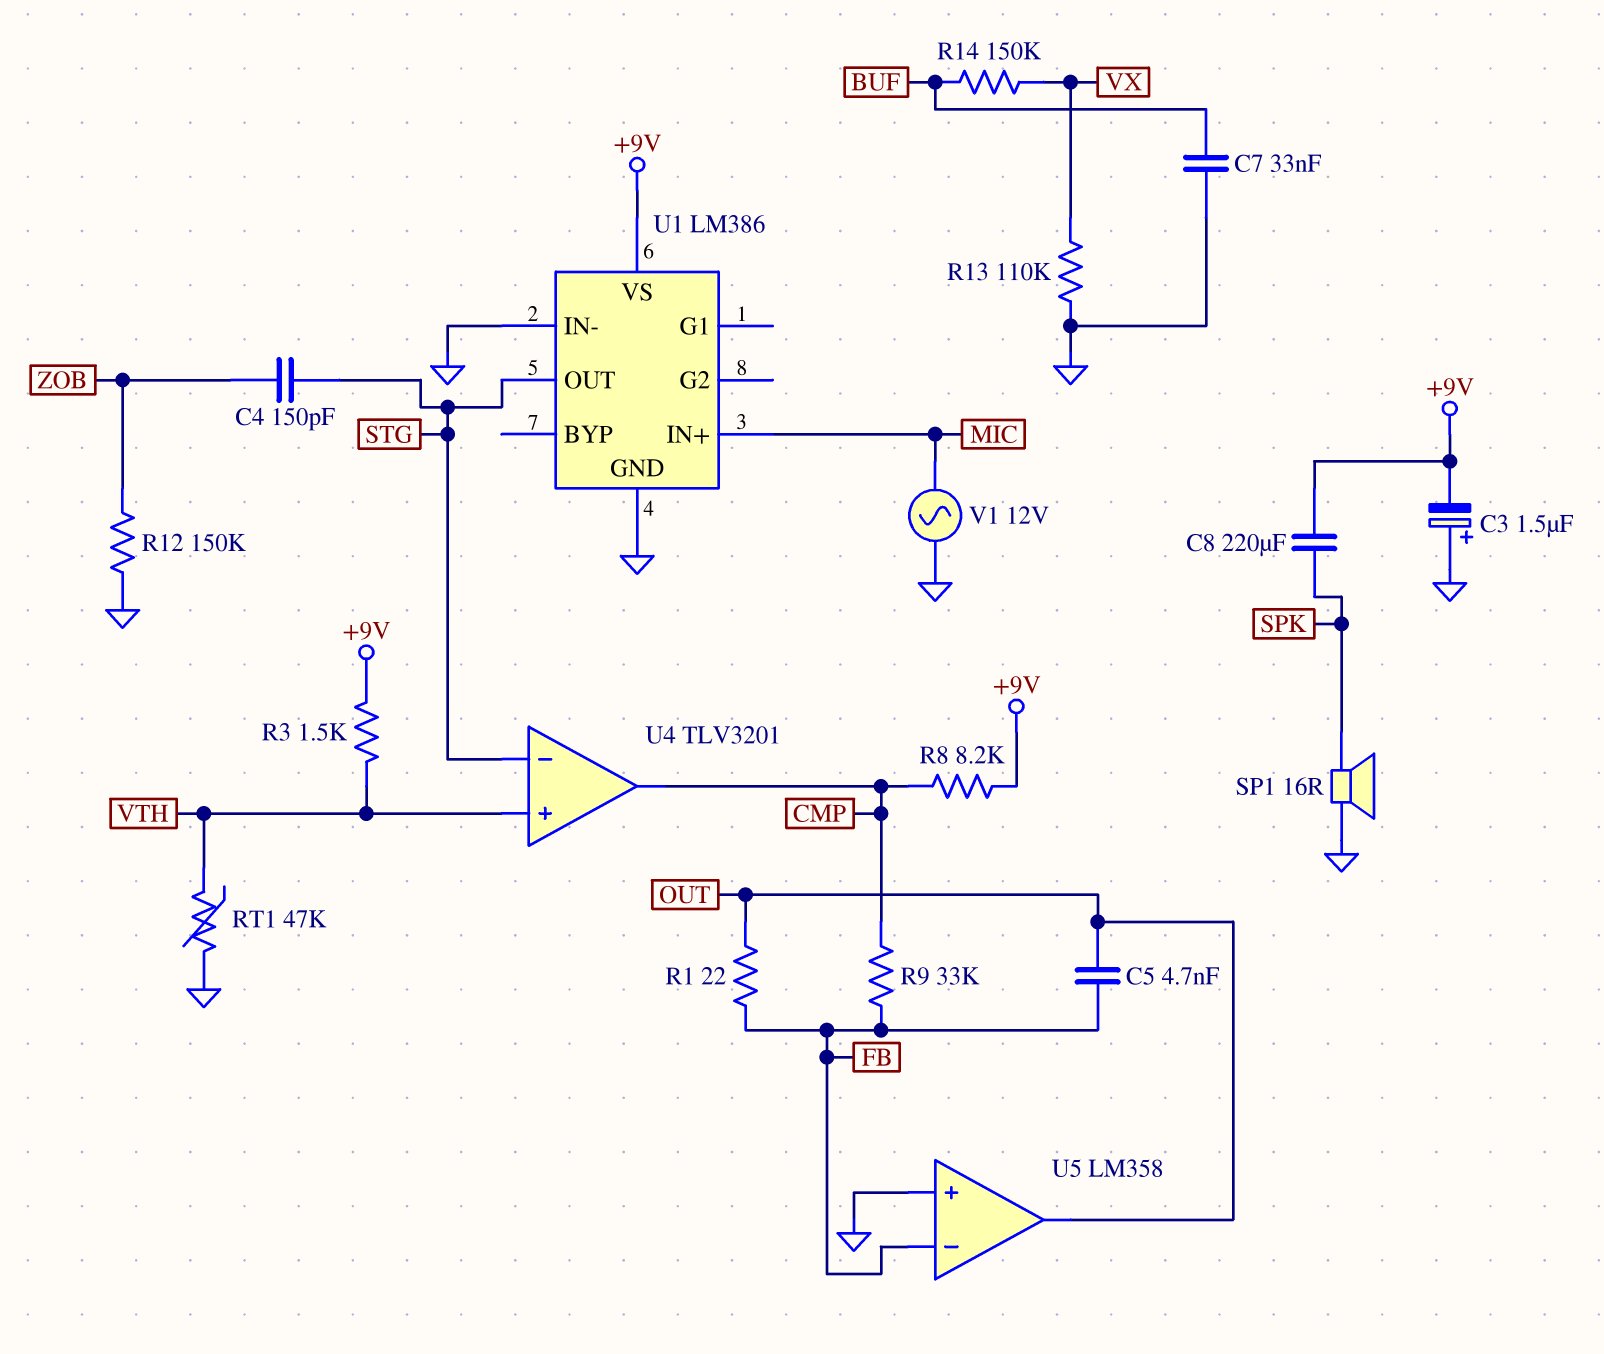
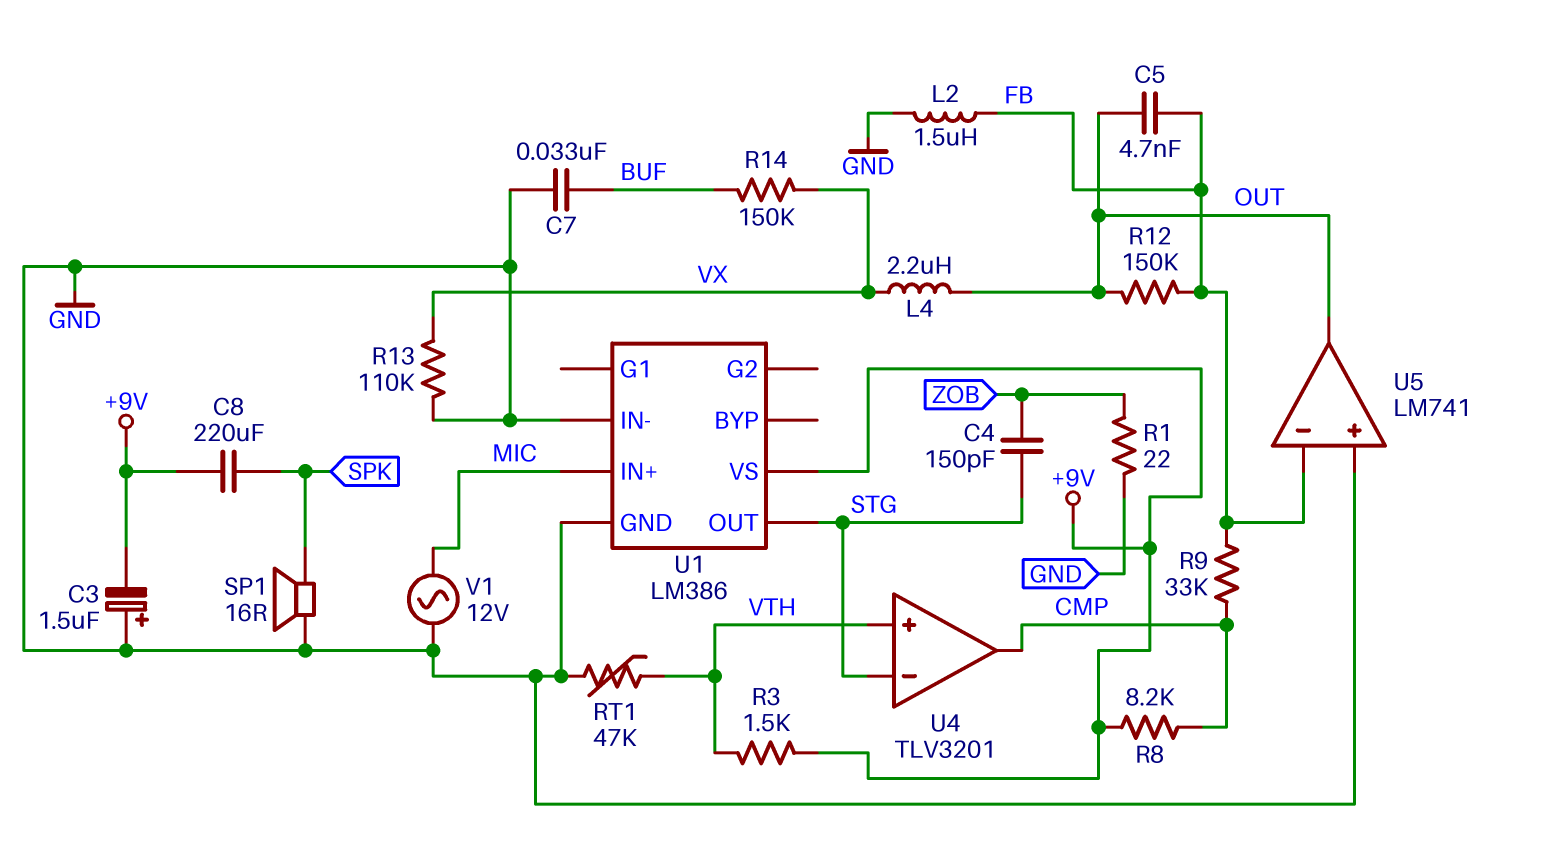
L2: none -> 1.5uH (FB, GND)
L4: none -> 2.2uH (OUT, VX)
R1: 22 (FB, OUT) -> 22 (GND, ZOB)
R12: 150k (GND, ZOB) -> 150k (FB, OUT)
U5: LM358 -> LM741

